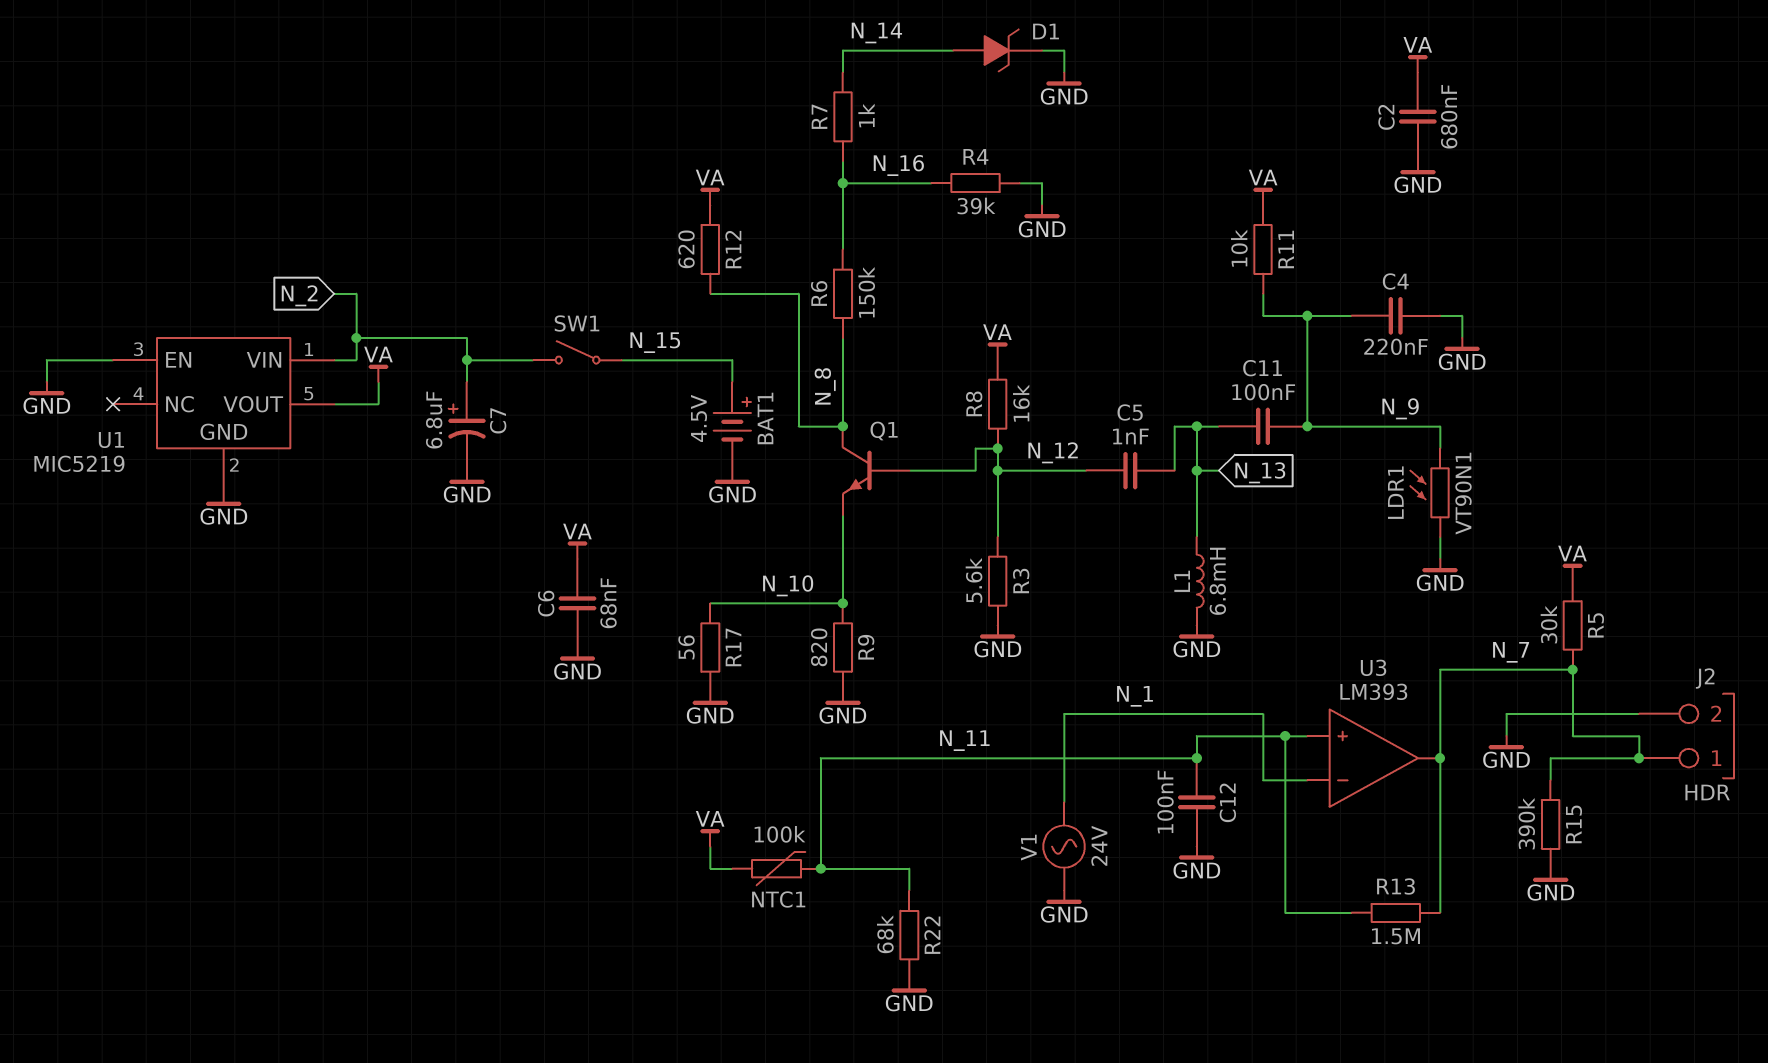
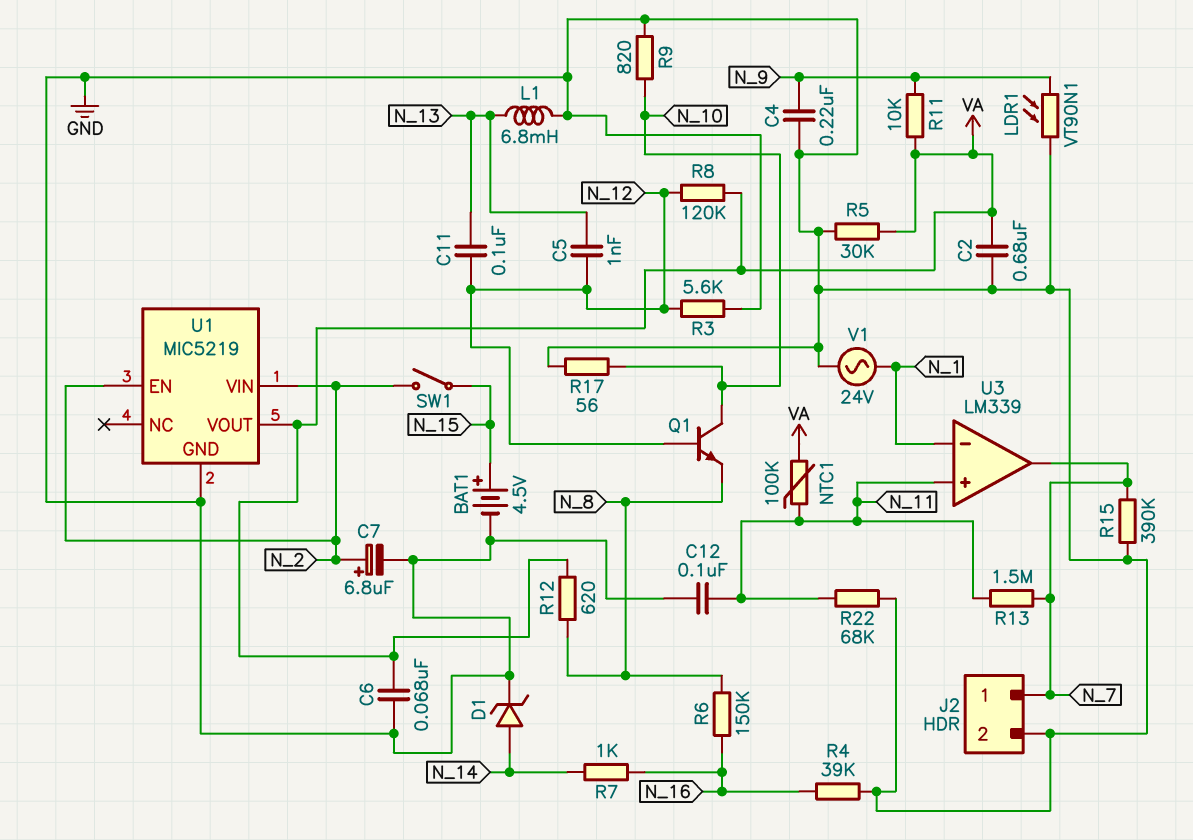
C11: 100nF (N_9, N_13) -> 100nF (N_12, N_13)
Q1: NPN (B N_12, C N_8, E N_10) -> NPN (B N_12, C N_10, E N_8)
R5: 30k (N_7, VA) -> 30k (GND, VA)
R8: 16k (N_12, VA) -> 120k (N_12, VA)
U1 pin EN: GND -> N_2
U3: LM393 -> LM339

